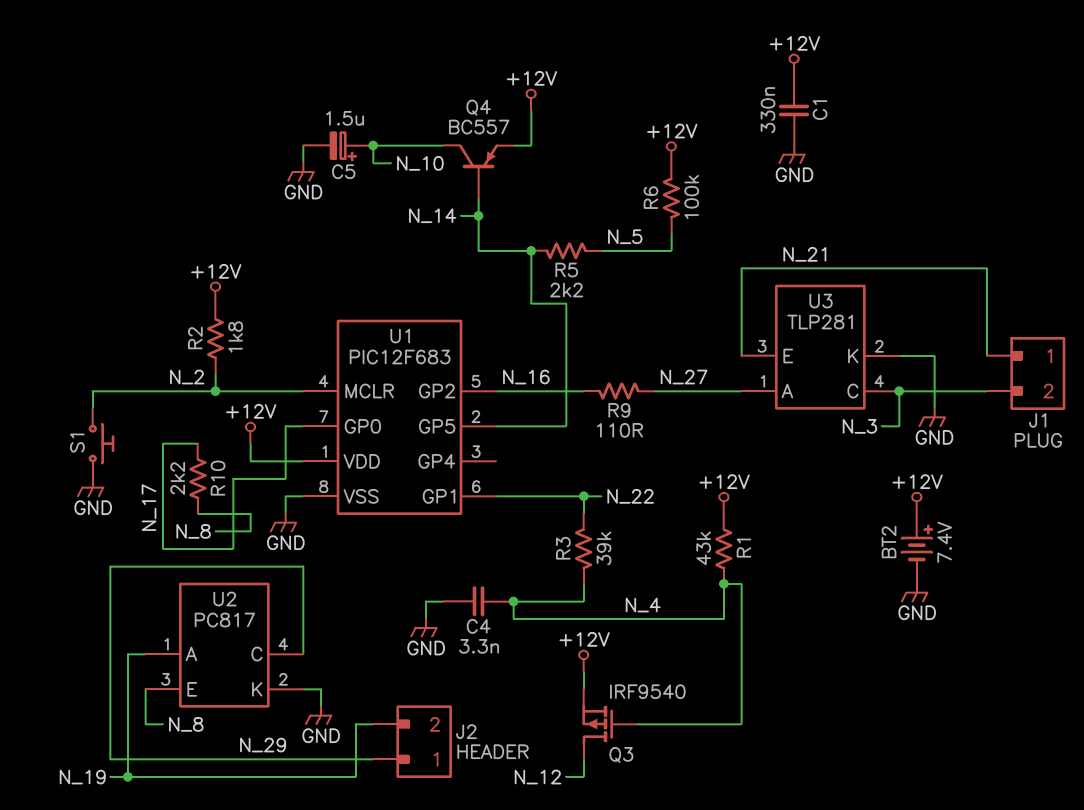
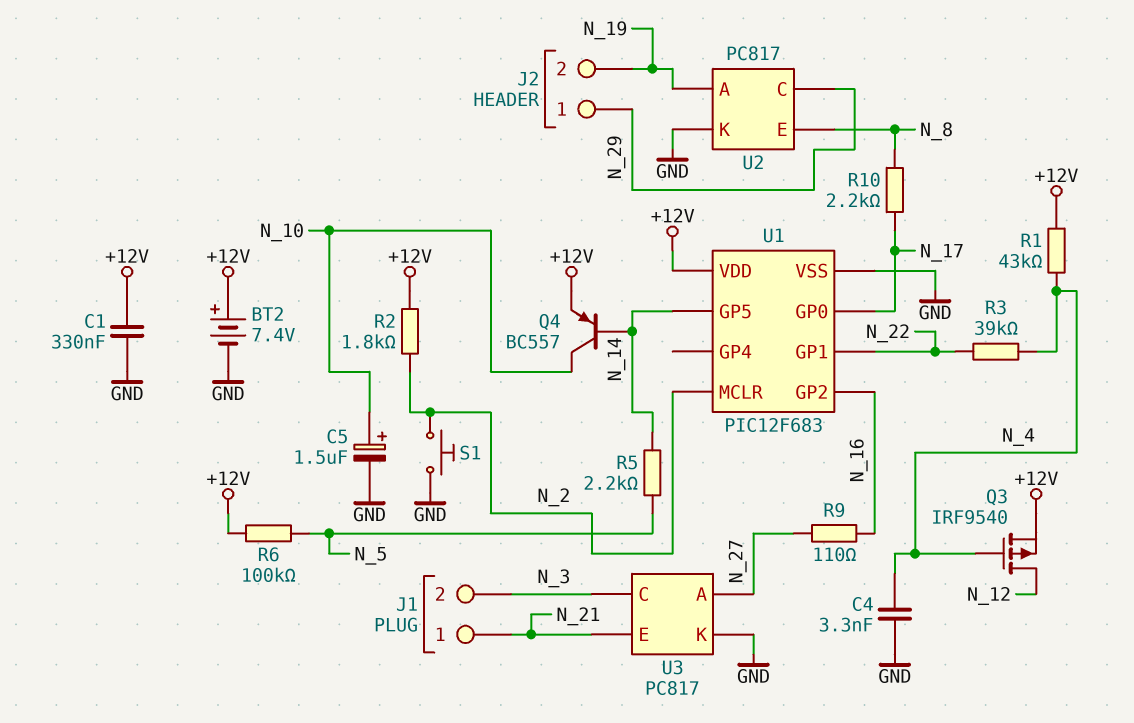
U3: TLP281 -> PC817

